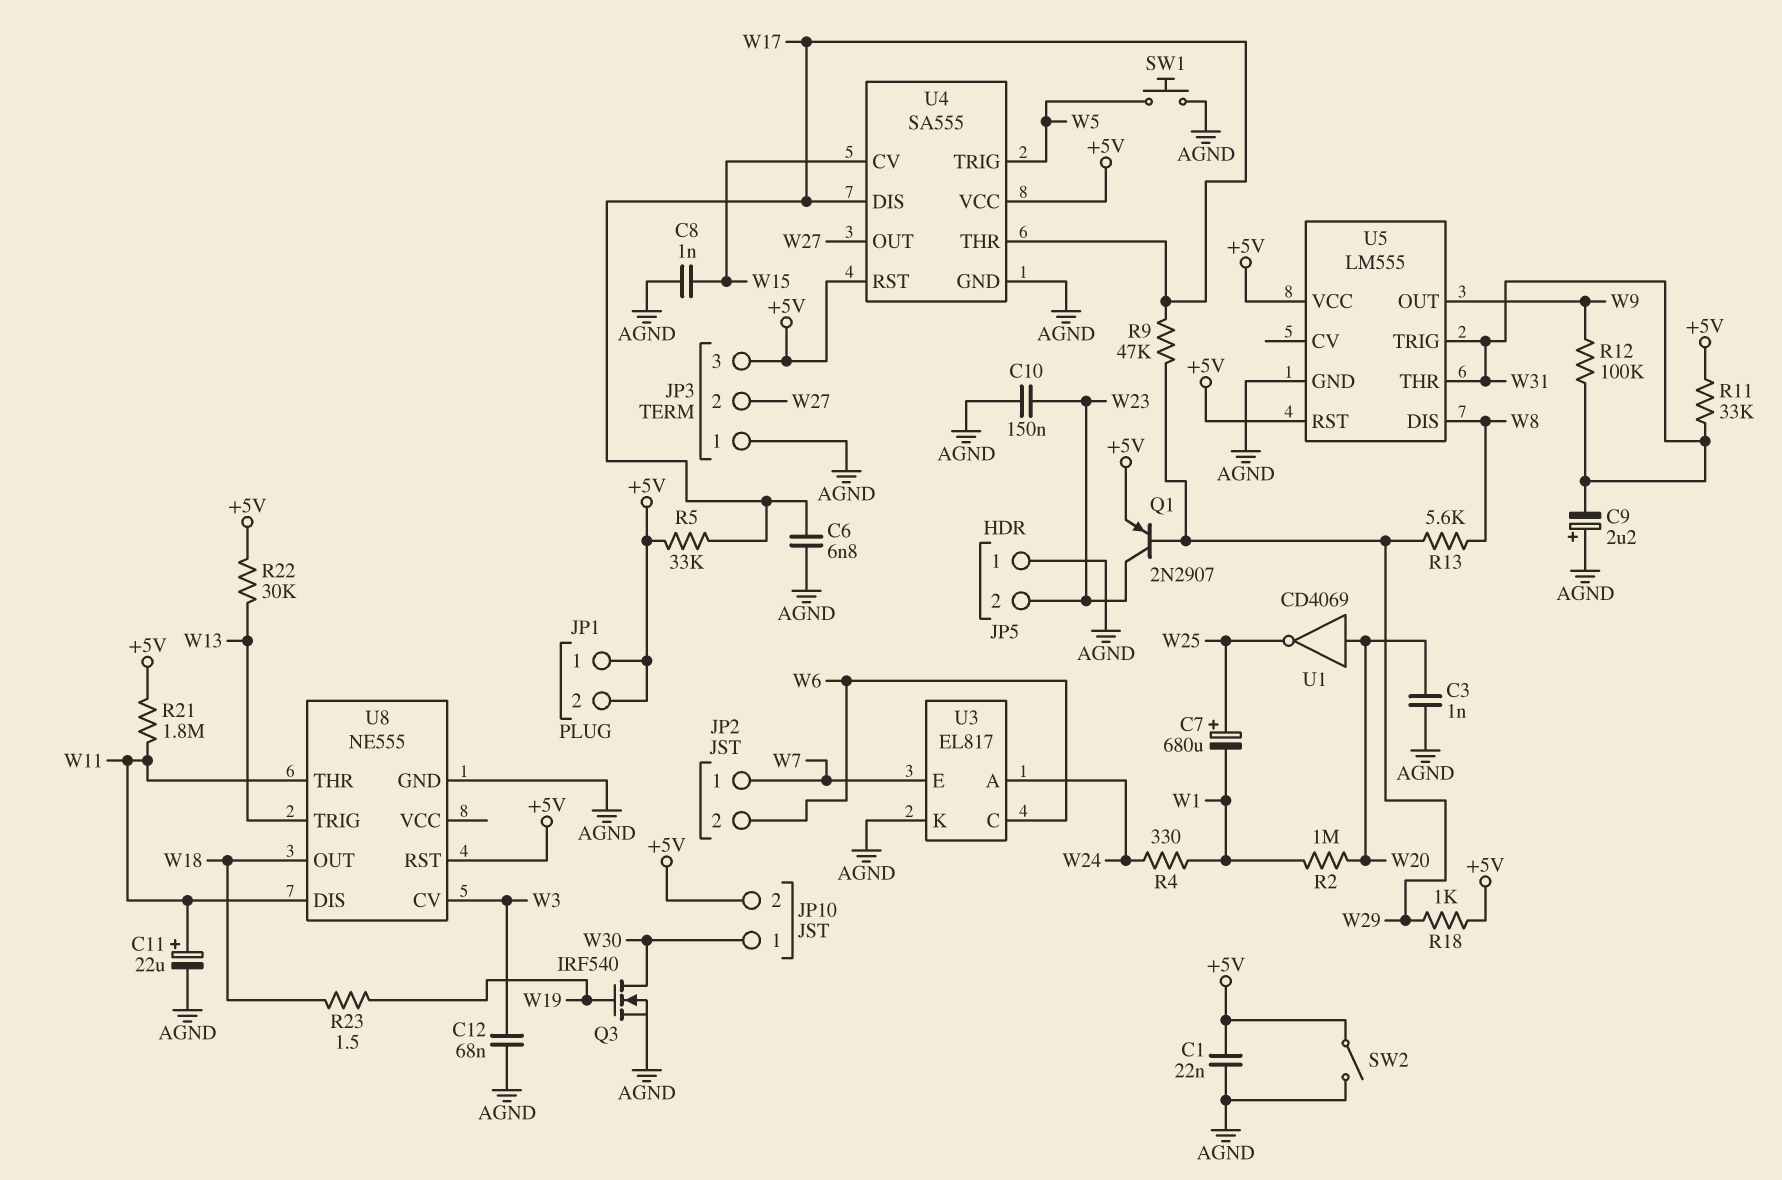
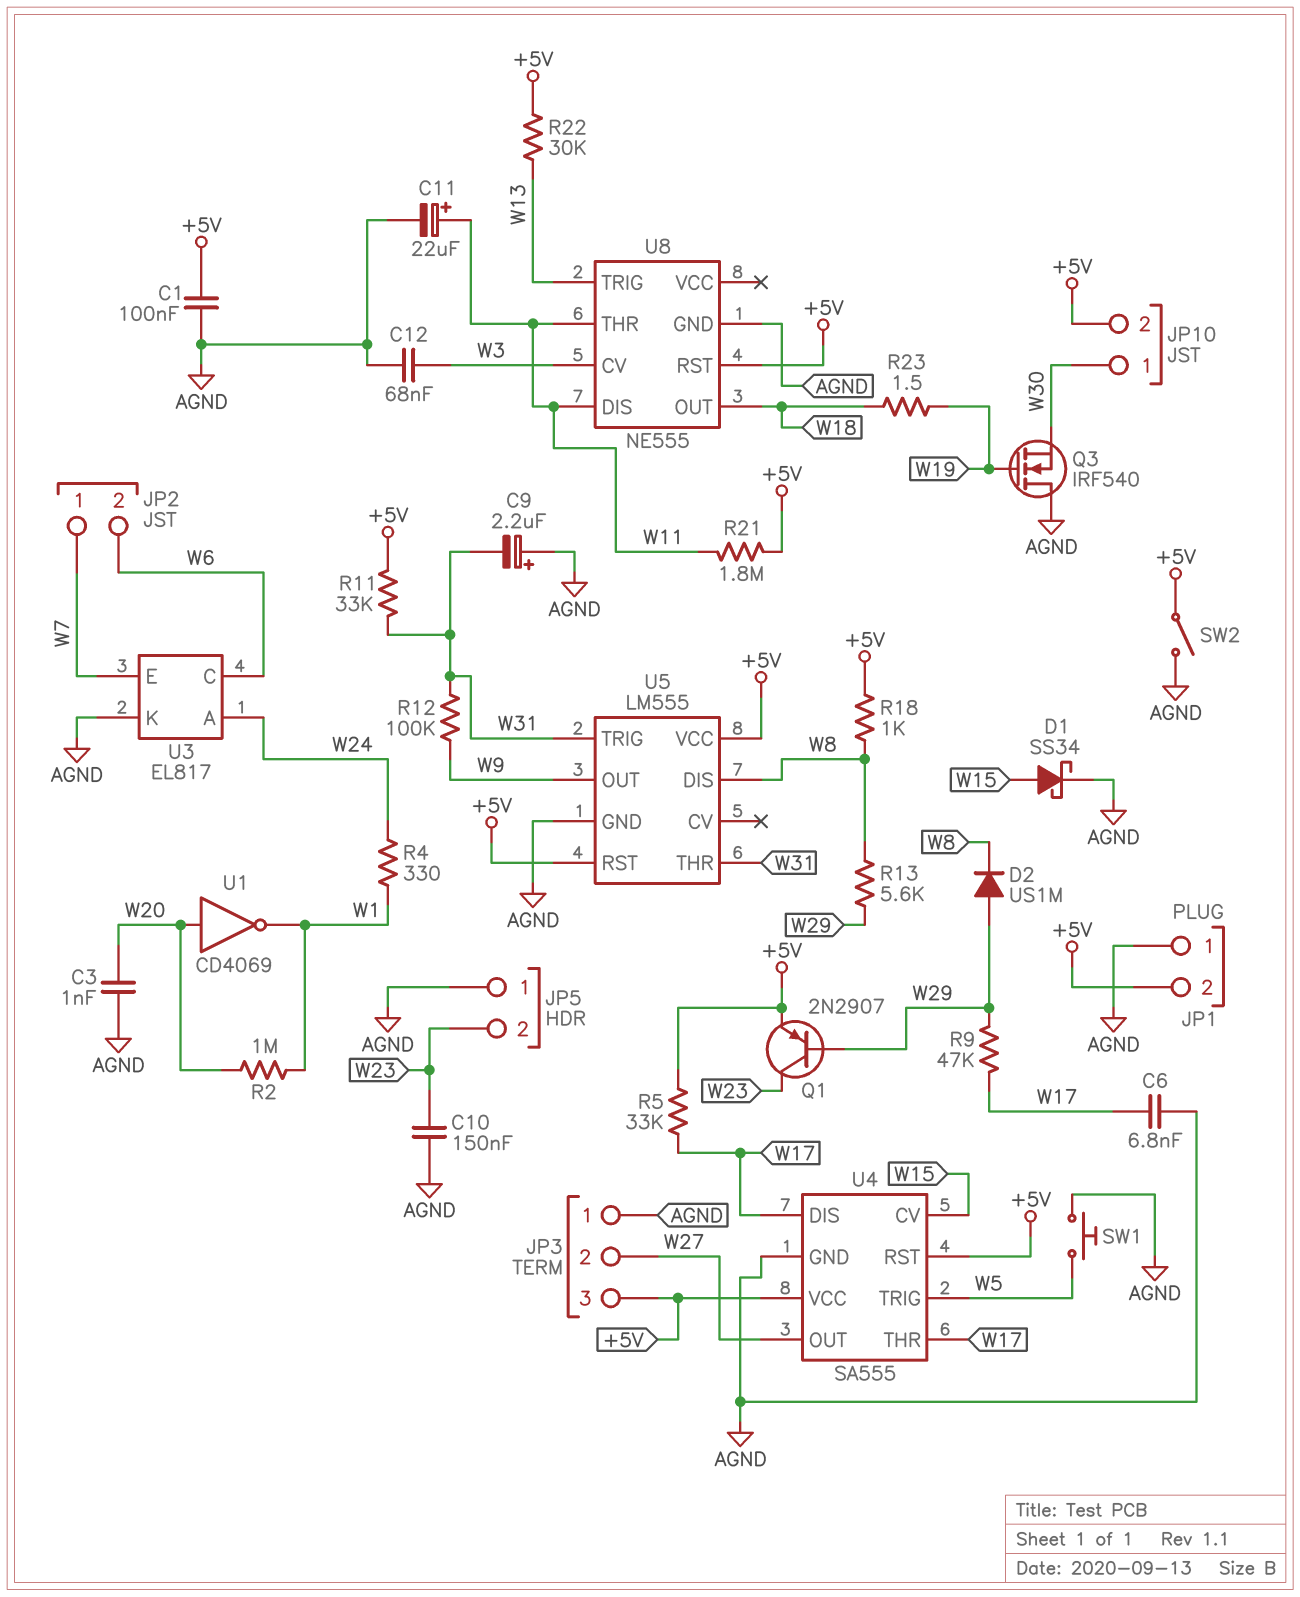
C1: 22nF (+5V, AGND) -> 100nF (+5V, AGND)
C7: 680uF (plus W25, minus W1) -> none
C8: 1nF (AGND, W15) -> none
D1: none -> schottky SS34 (A W15, K AGND)
D2: none -> diode US1M (A W29, K W8)
JP1 pin 1: +5V -> AGND
Q3: NMOS IRF540 (G W19, D W30, S AGND) -> NMOS IRF540 (G W19, D AGND, S W30)
R18: 1k (+5V, W29) -> 1k (+5V, W8)
U1: NOT CD4069 (in W20, out W25) -> NOT CD4069 (in W20, out W1)

